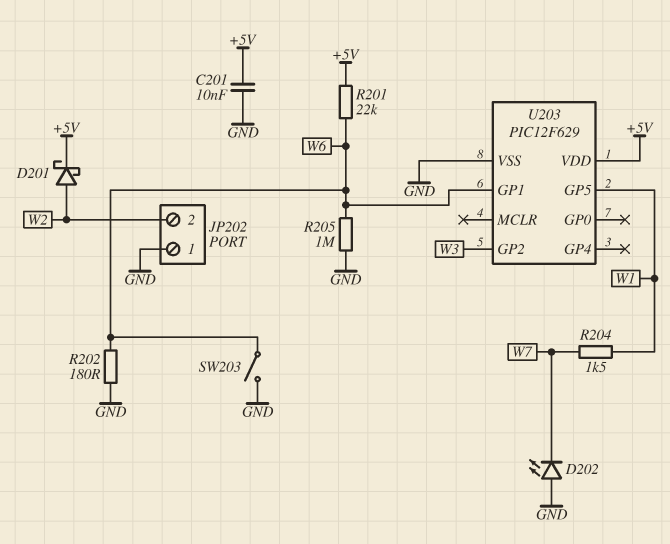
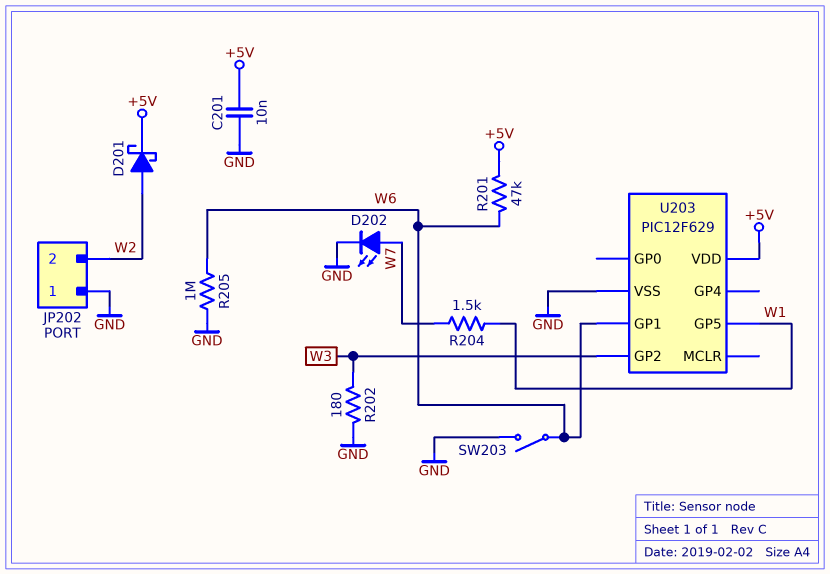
D202: LED (A GND, K W7) -> LED (A W7, K GND)
R201: 22k (+5V, W6) -> 47k (+5V, W6)
R202: 180 (GND, W6) -> 180 (GND, W3)

